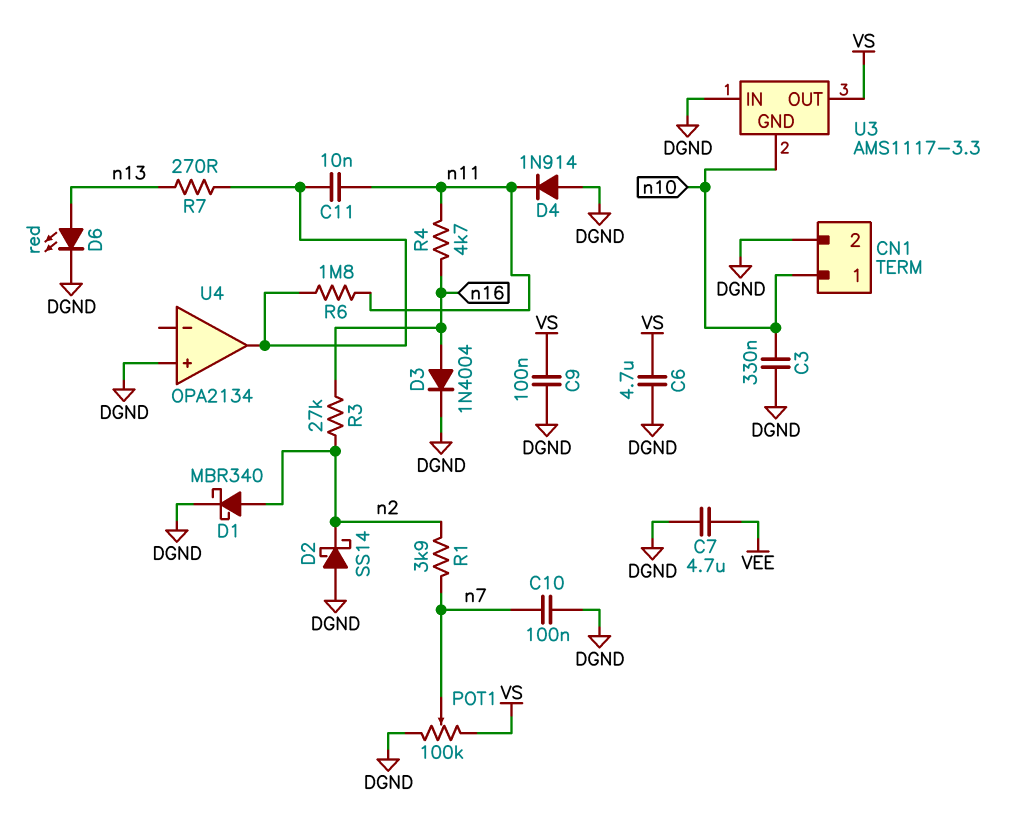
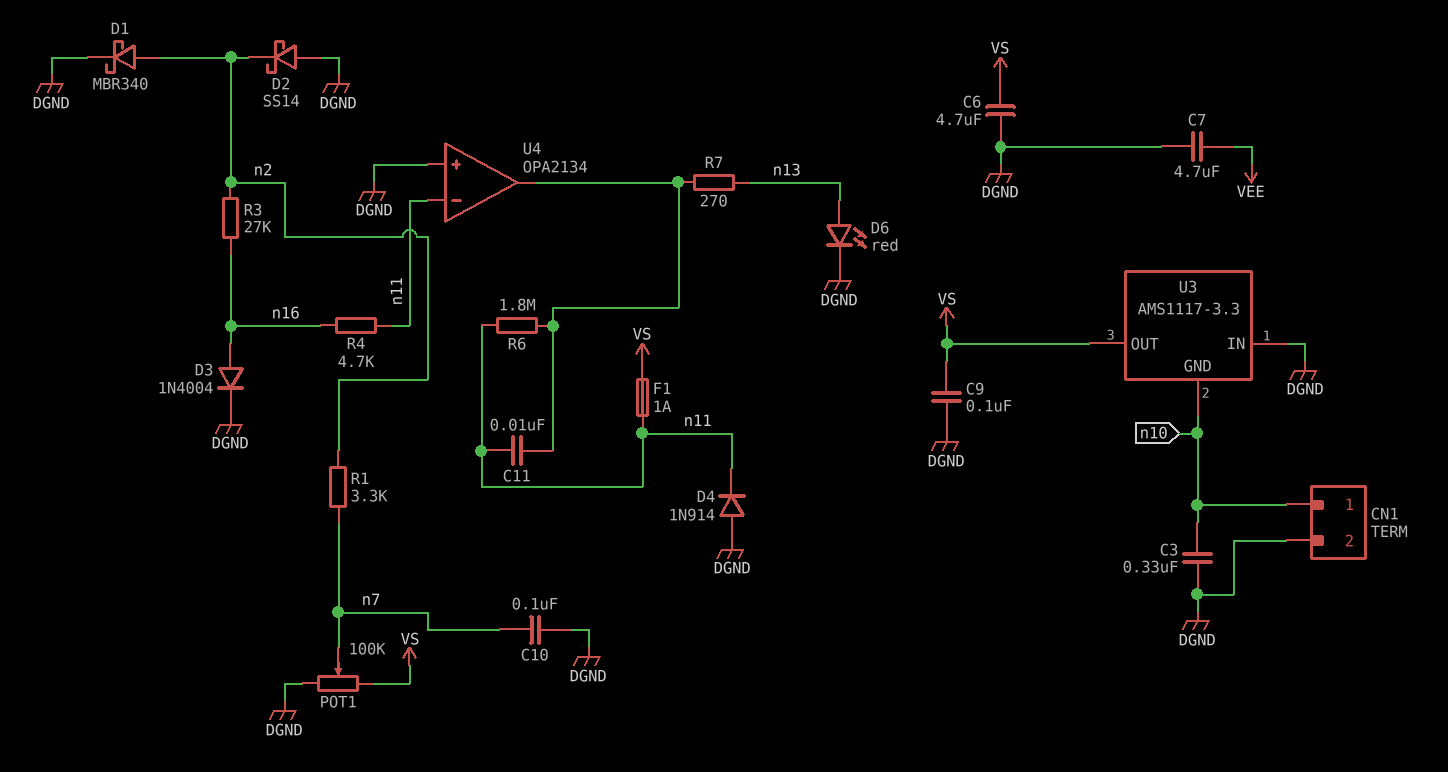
F1: none -> 1A (VS, n11)
R1: 3.9k (n2, n7) -> 3.3k (n2, n7)
U4 pin in-: none -> n11

